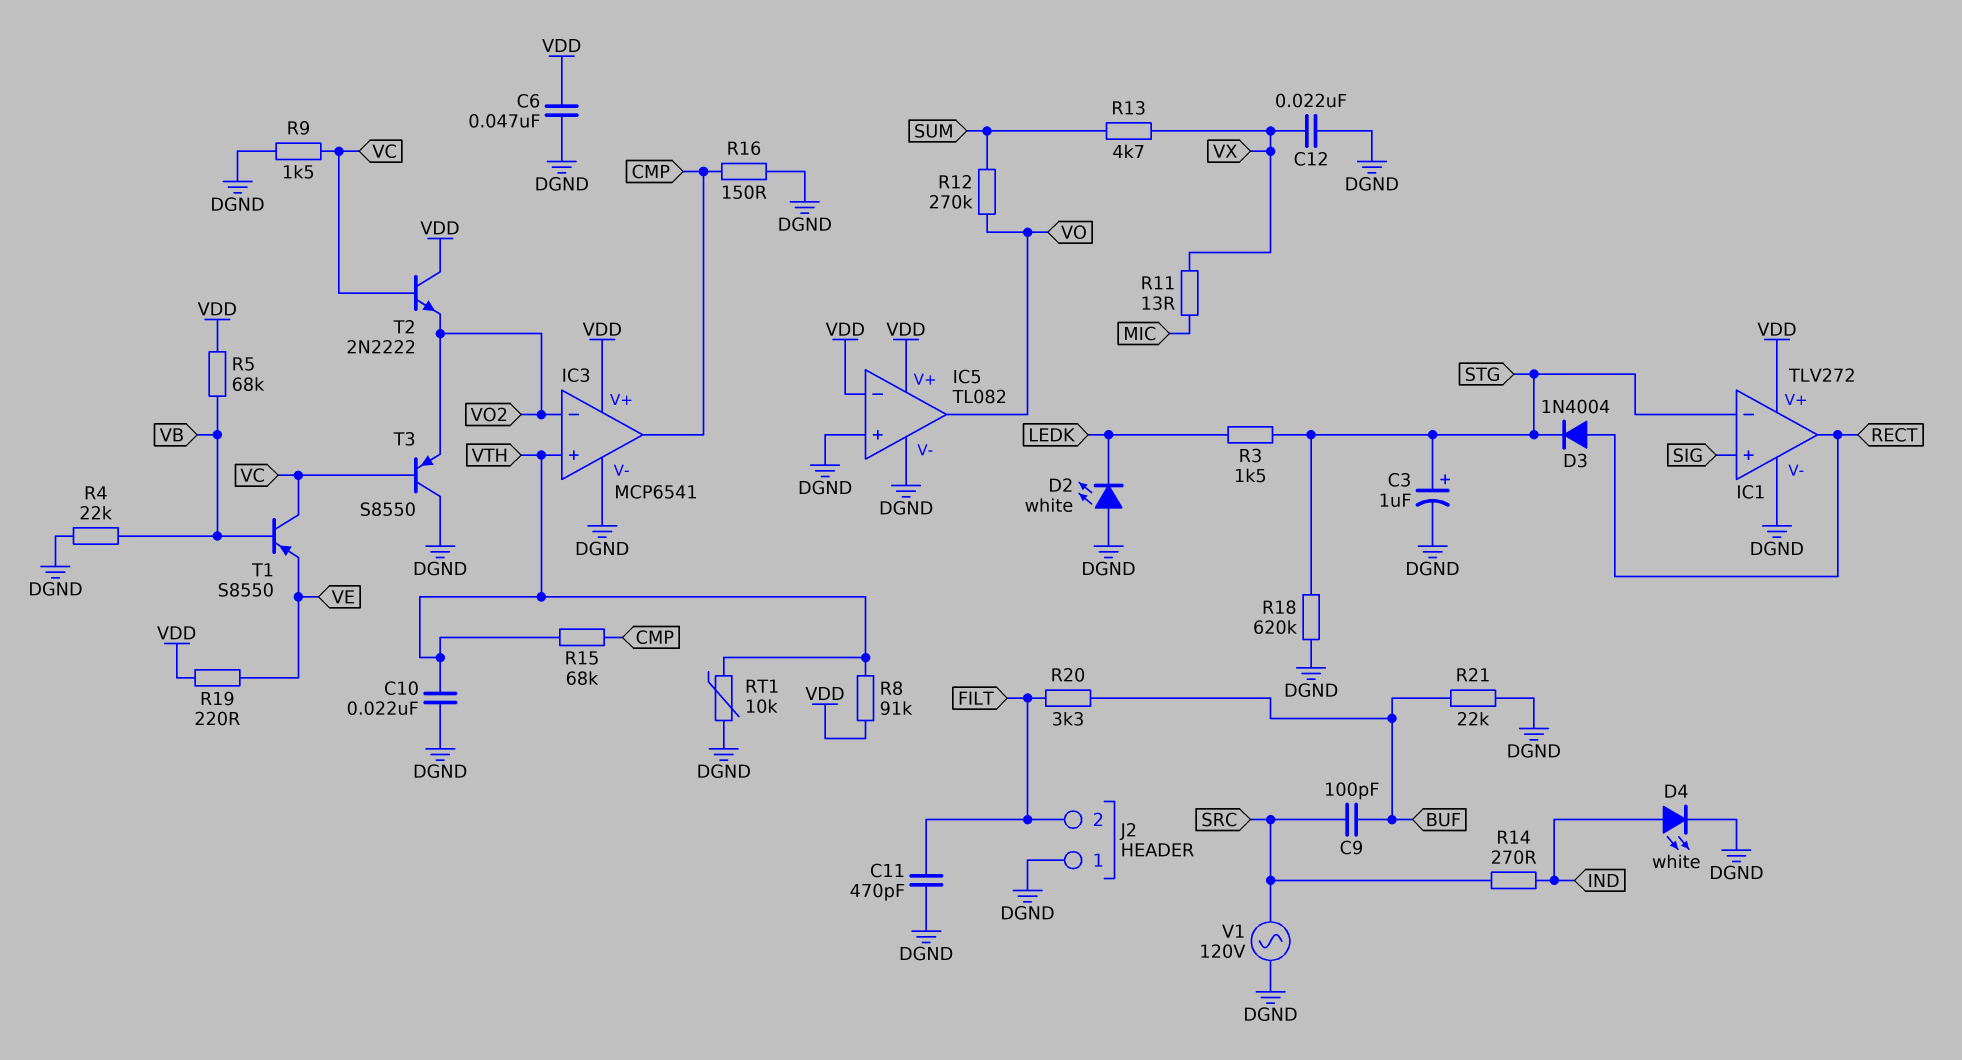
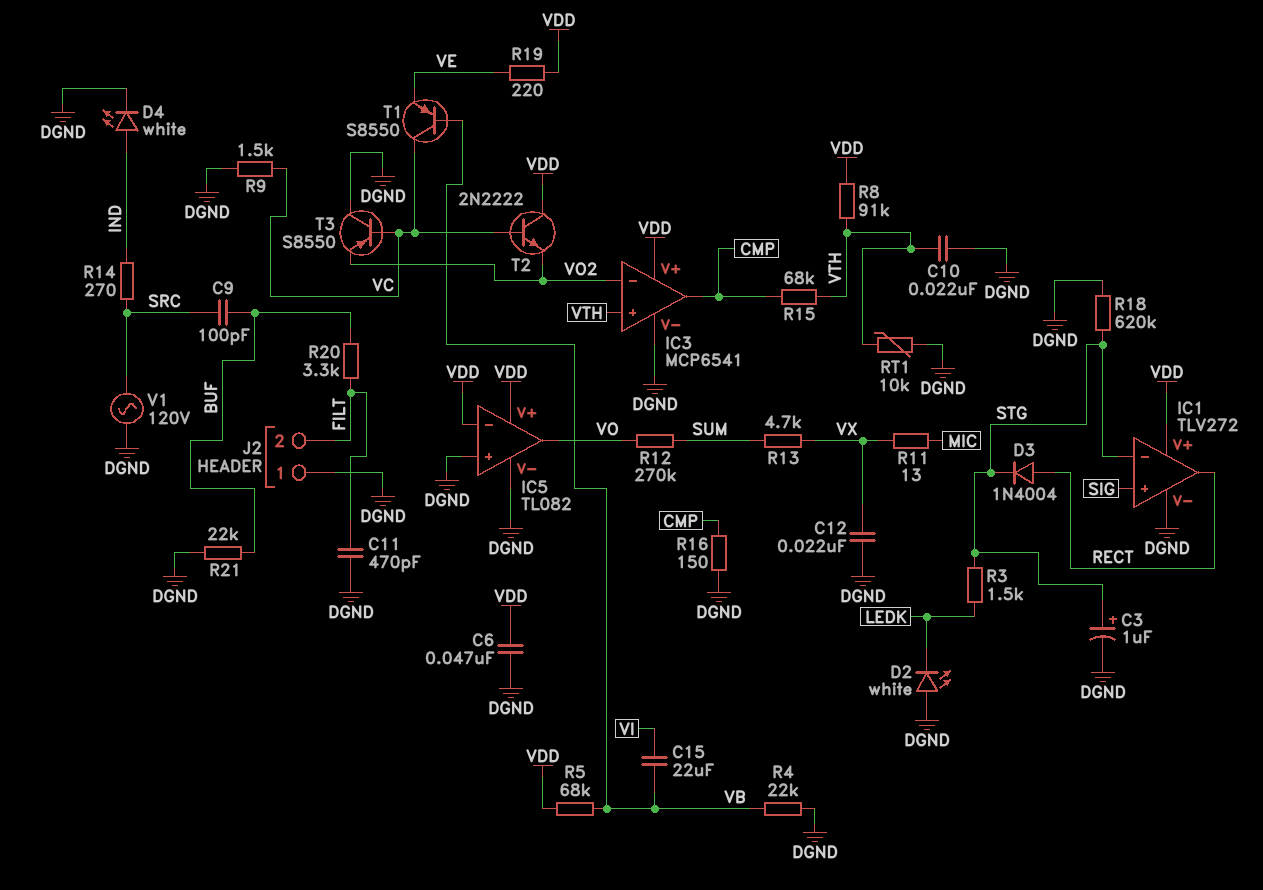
C15: none -> 22uF (VB, VI)

